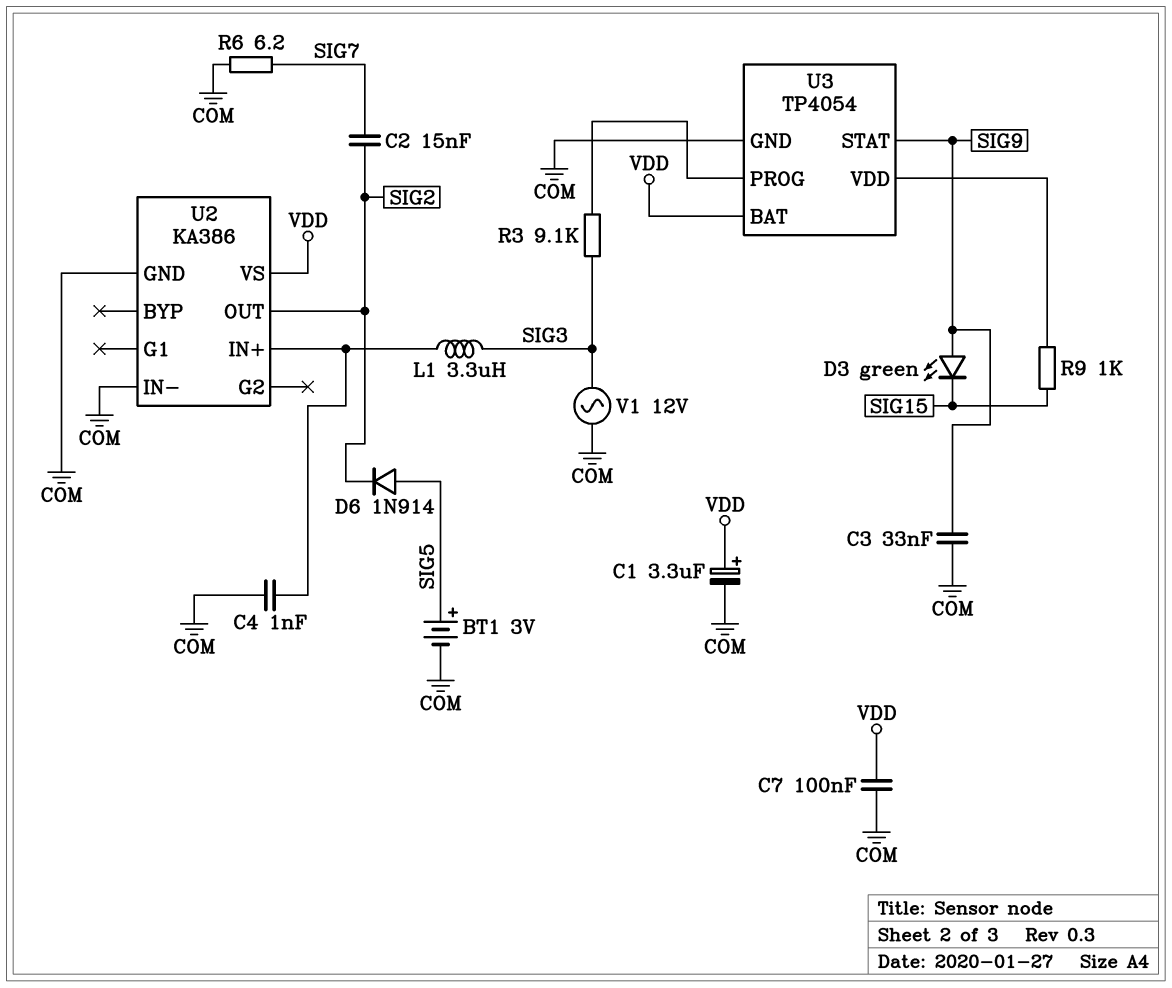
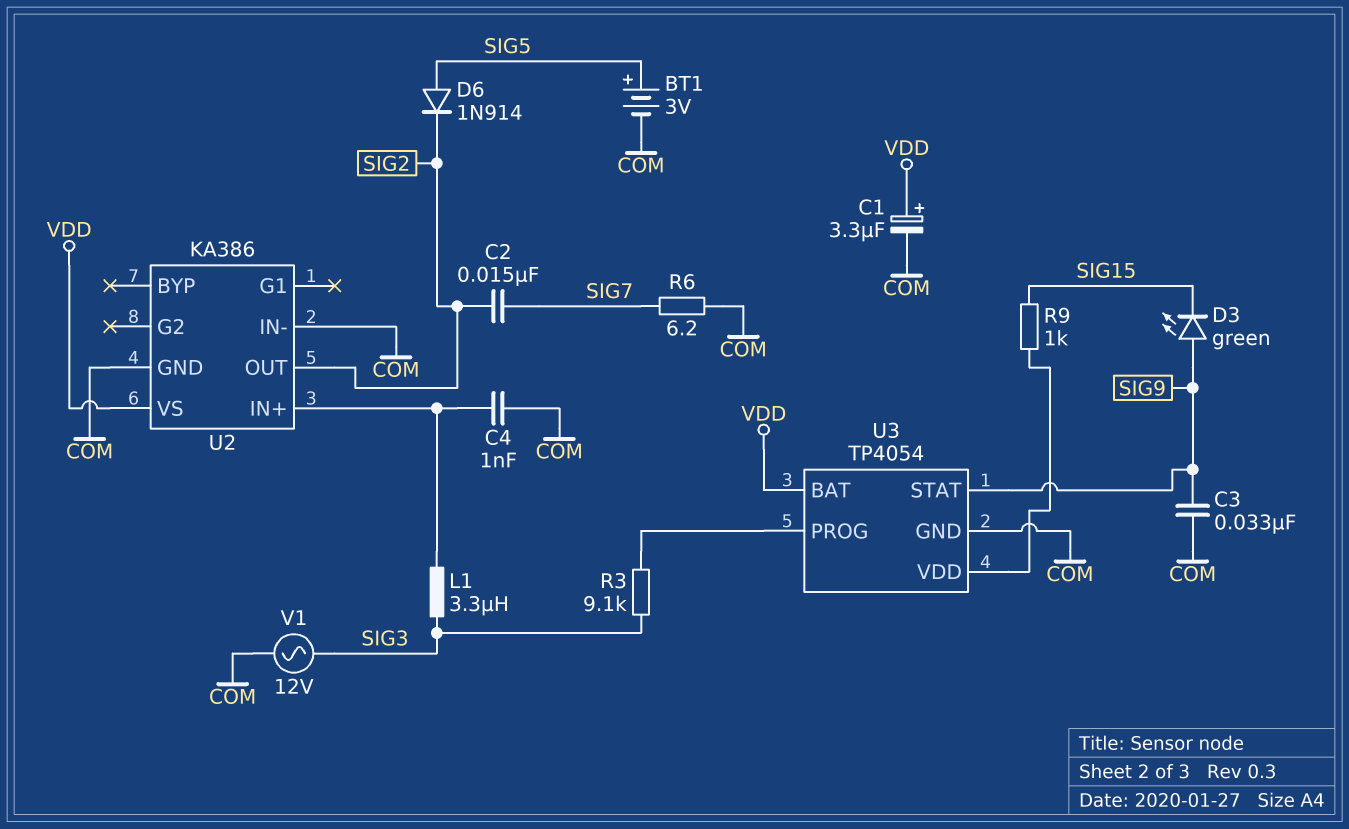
C7: 100nF (COM, VDD) -> none

